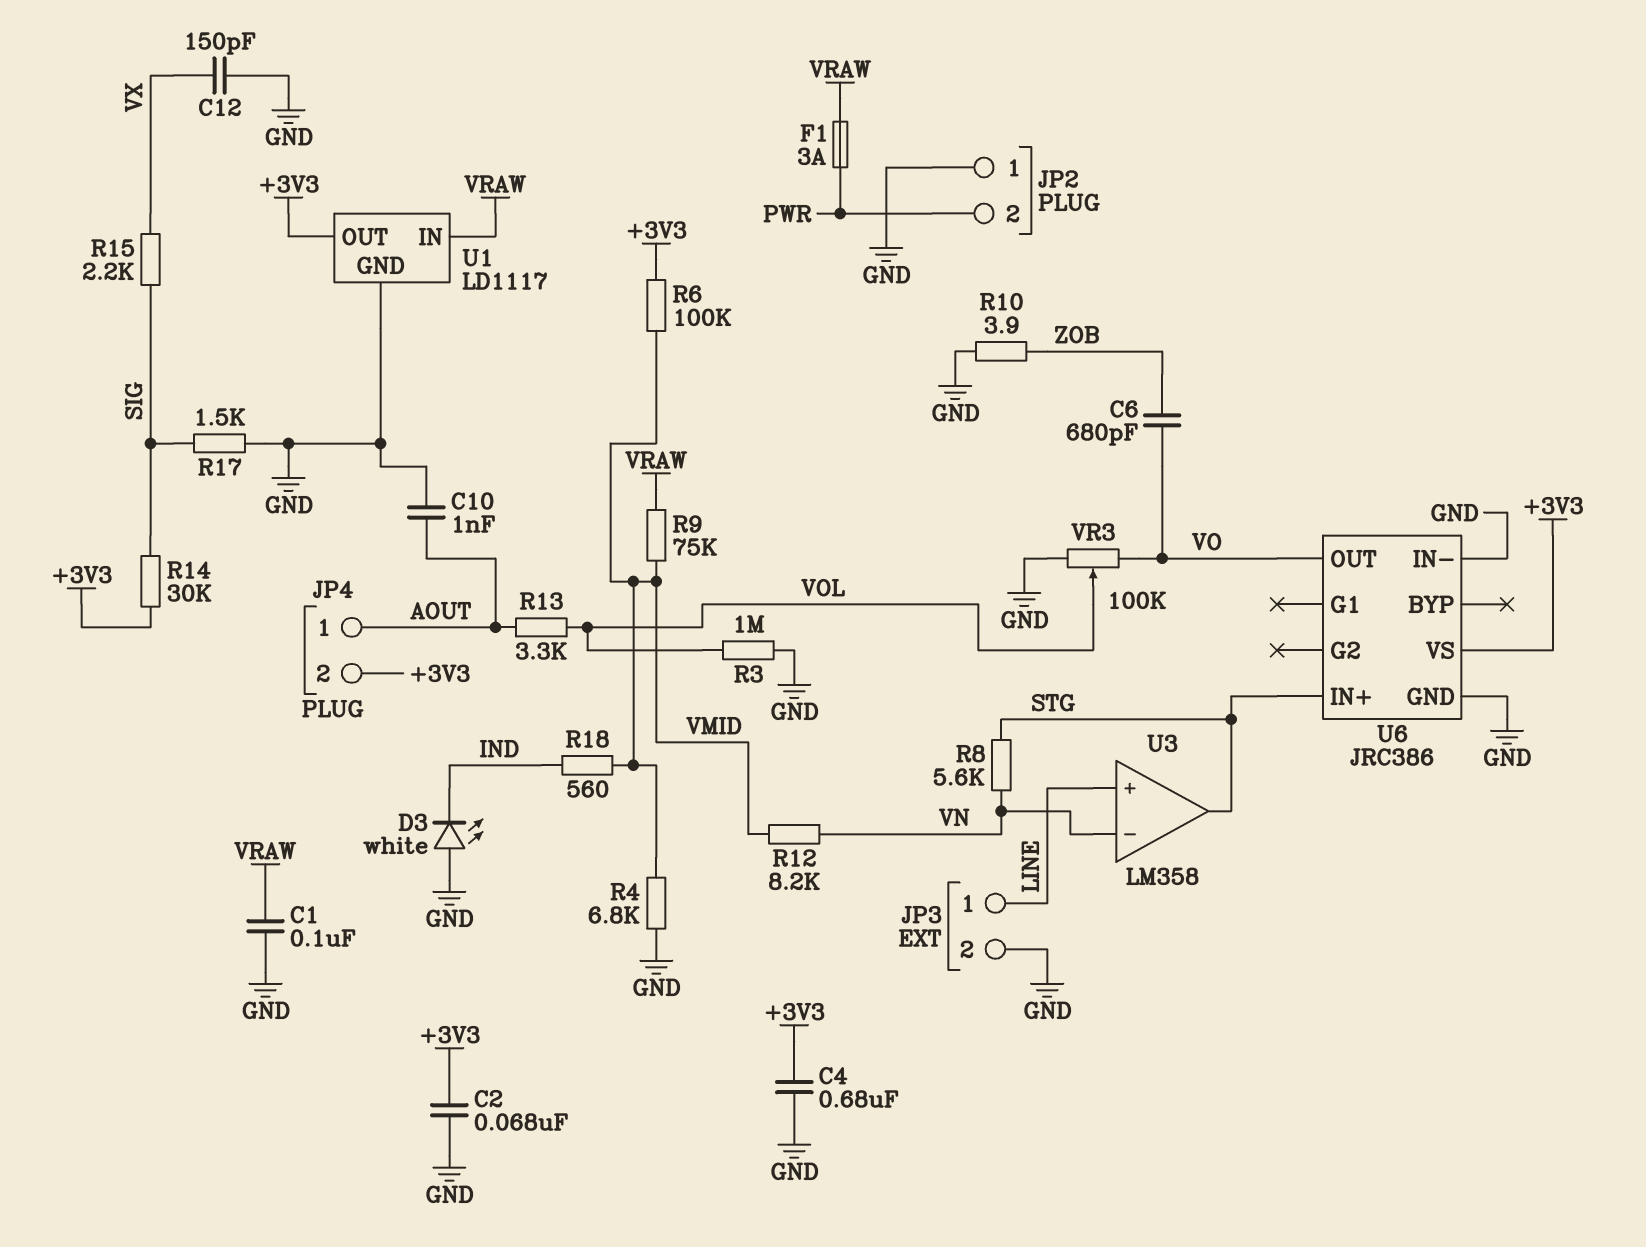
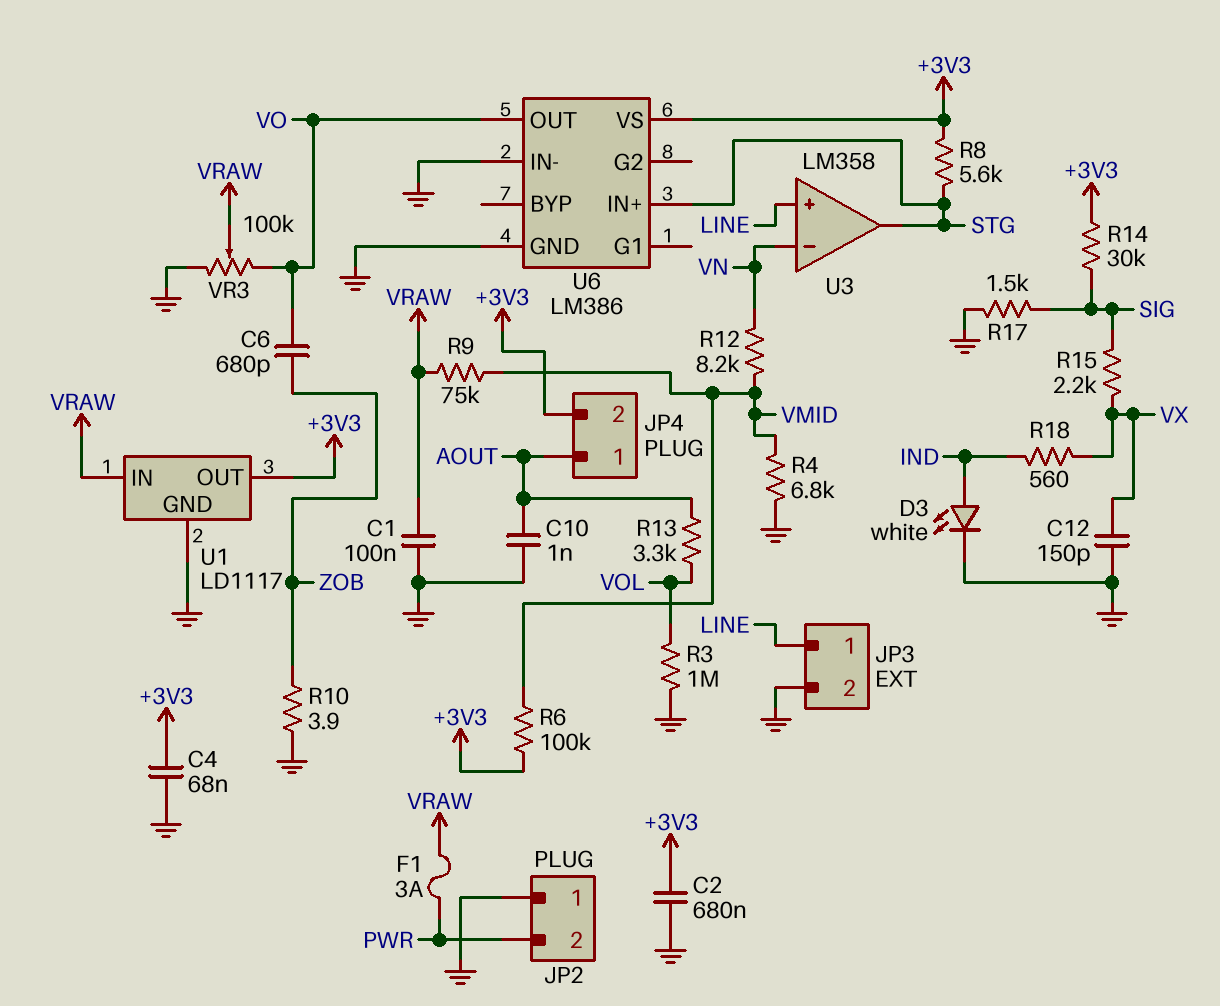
C2: 68nF (+3V3, GND) -> 680nF (+3V3, GND)
C4: 680nF (+3V3, GND) -> 68nF (+3V3, GND)
D3: LED white (A GND, K IND) -> LED white (A IND, K GND)
R8: 5.6k (STG, VN) -> 5.6k (+3V3, STG)
R18: 560 (IND, VMID) -> 560 (IND, VX)
U6: JRC386 -> LM386
VR3: 100k (GND, VO, wiper VOL) -> 100k (GND, VO, wiper VRAW)

